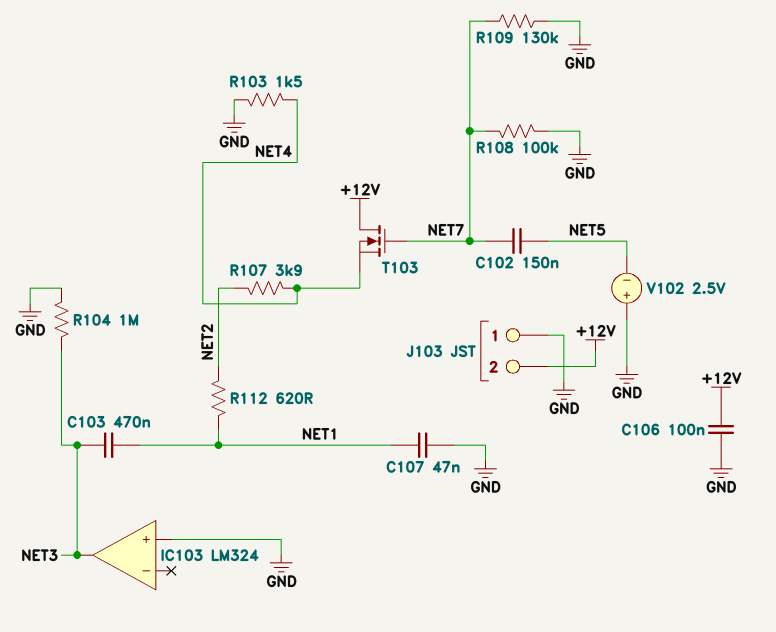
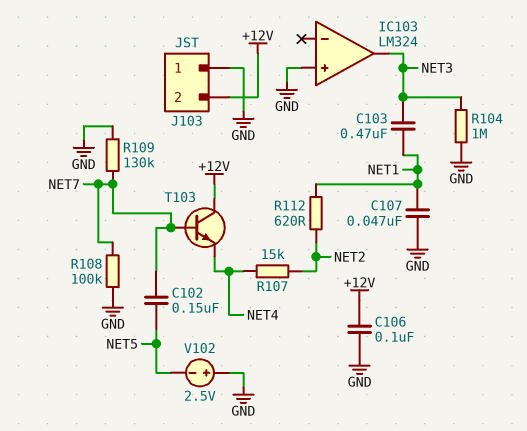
R103: 1.5k (GND, NET4) -> none
R107: 3.9k (NET2, NET4) -> 15k (NET2, NET4)
T103: NMOS (G NET7, D +12V, S NET4) -> NPN (B NET7, C +12V, E NET4)

